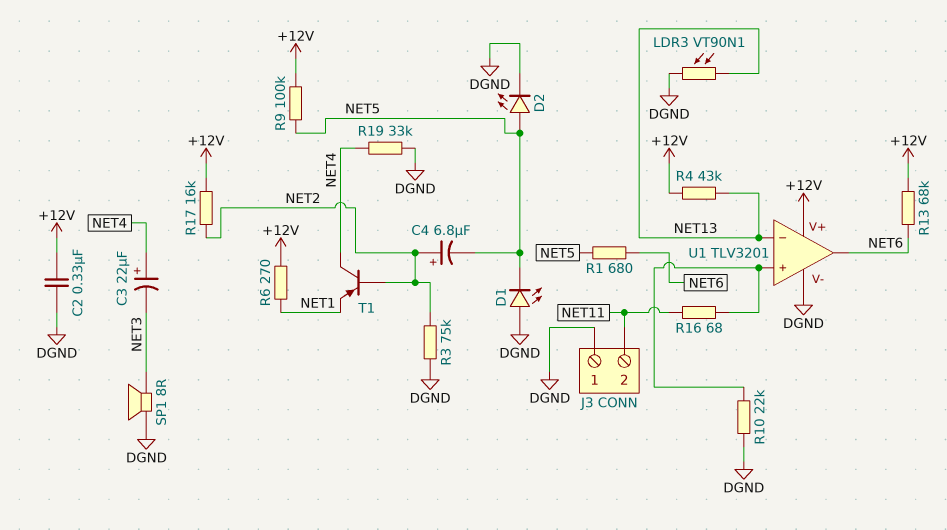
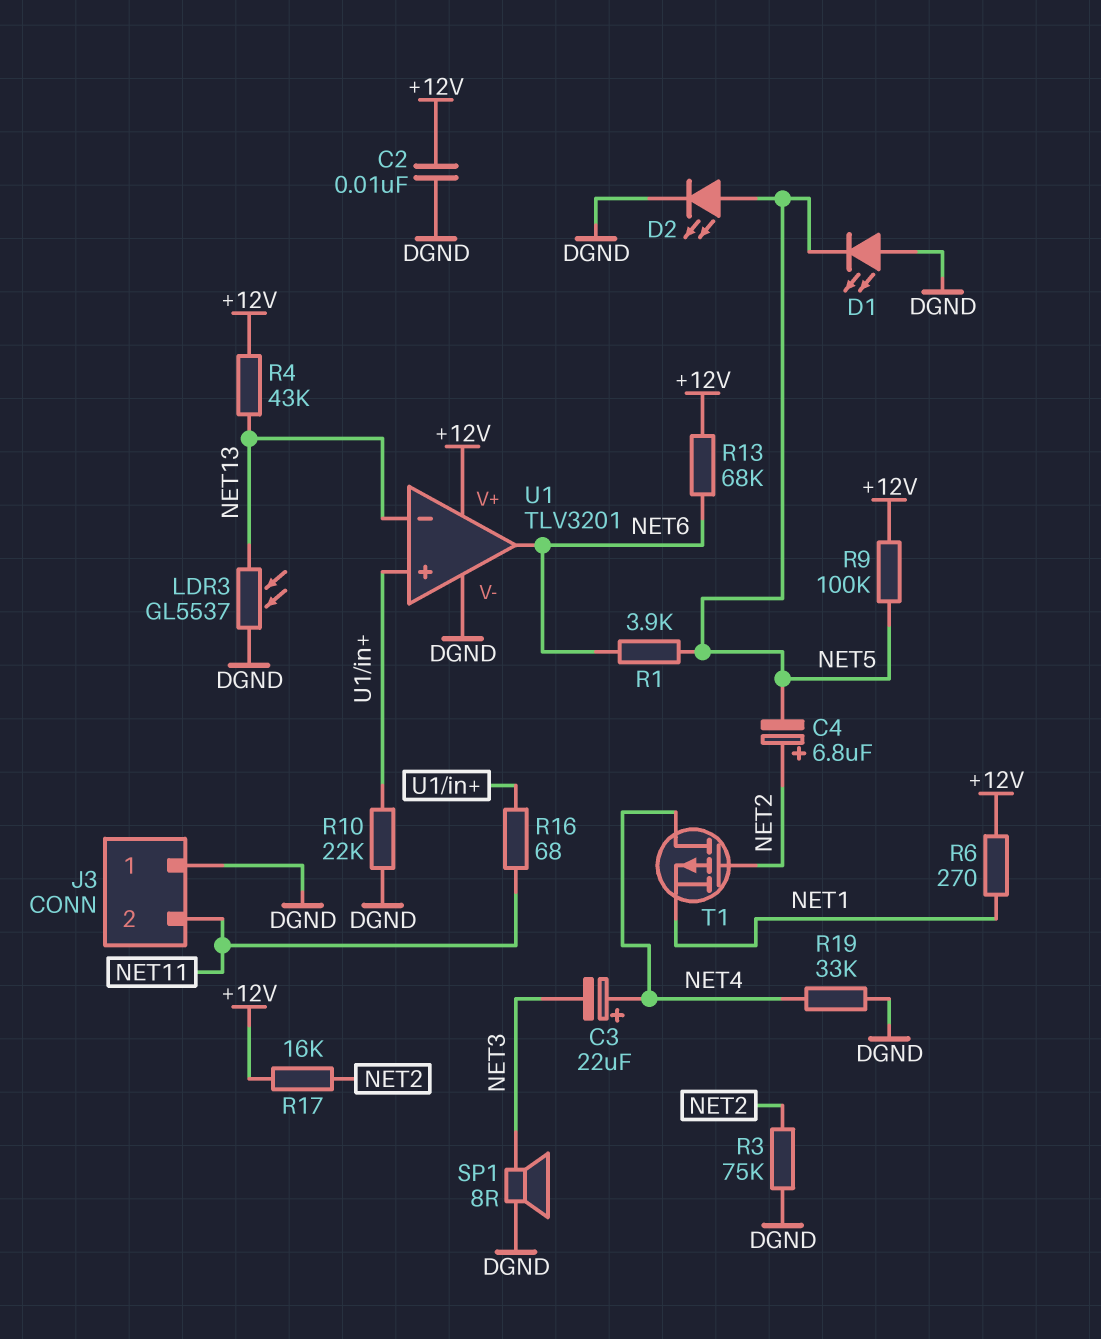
C2: 330nF (+12V, DGND) -> 10nF (+12V, DGND)
LDR3: VT90N1 (DGND, NET13) -> GL5537 (DGND, NET13)
R1: 680 (NET5, NET6) -> 3.9k (NET5, NET6)
T1: PNP (B NET2, C NET4, E NET1) -> PMOS (G NET2, D NET4, S NET1)

